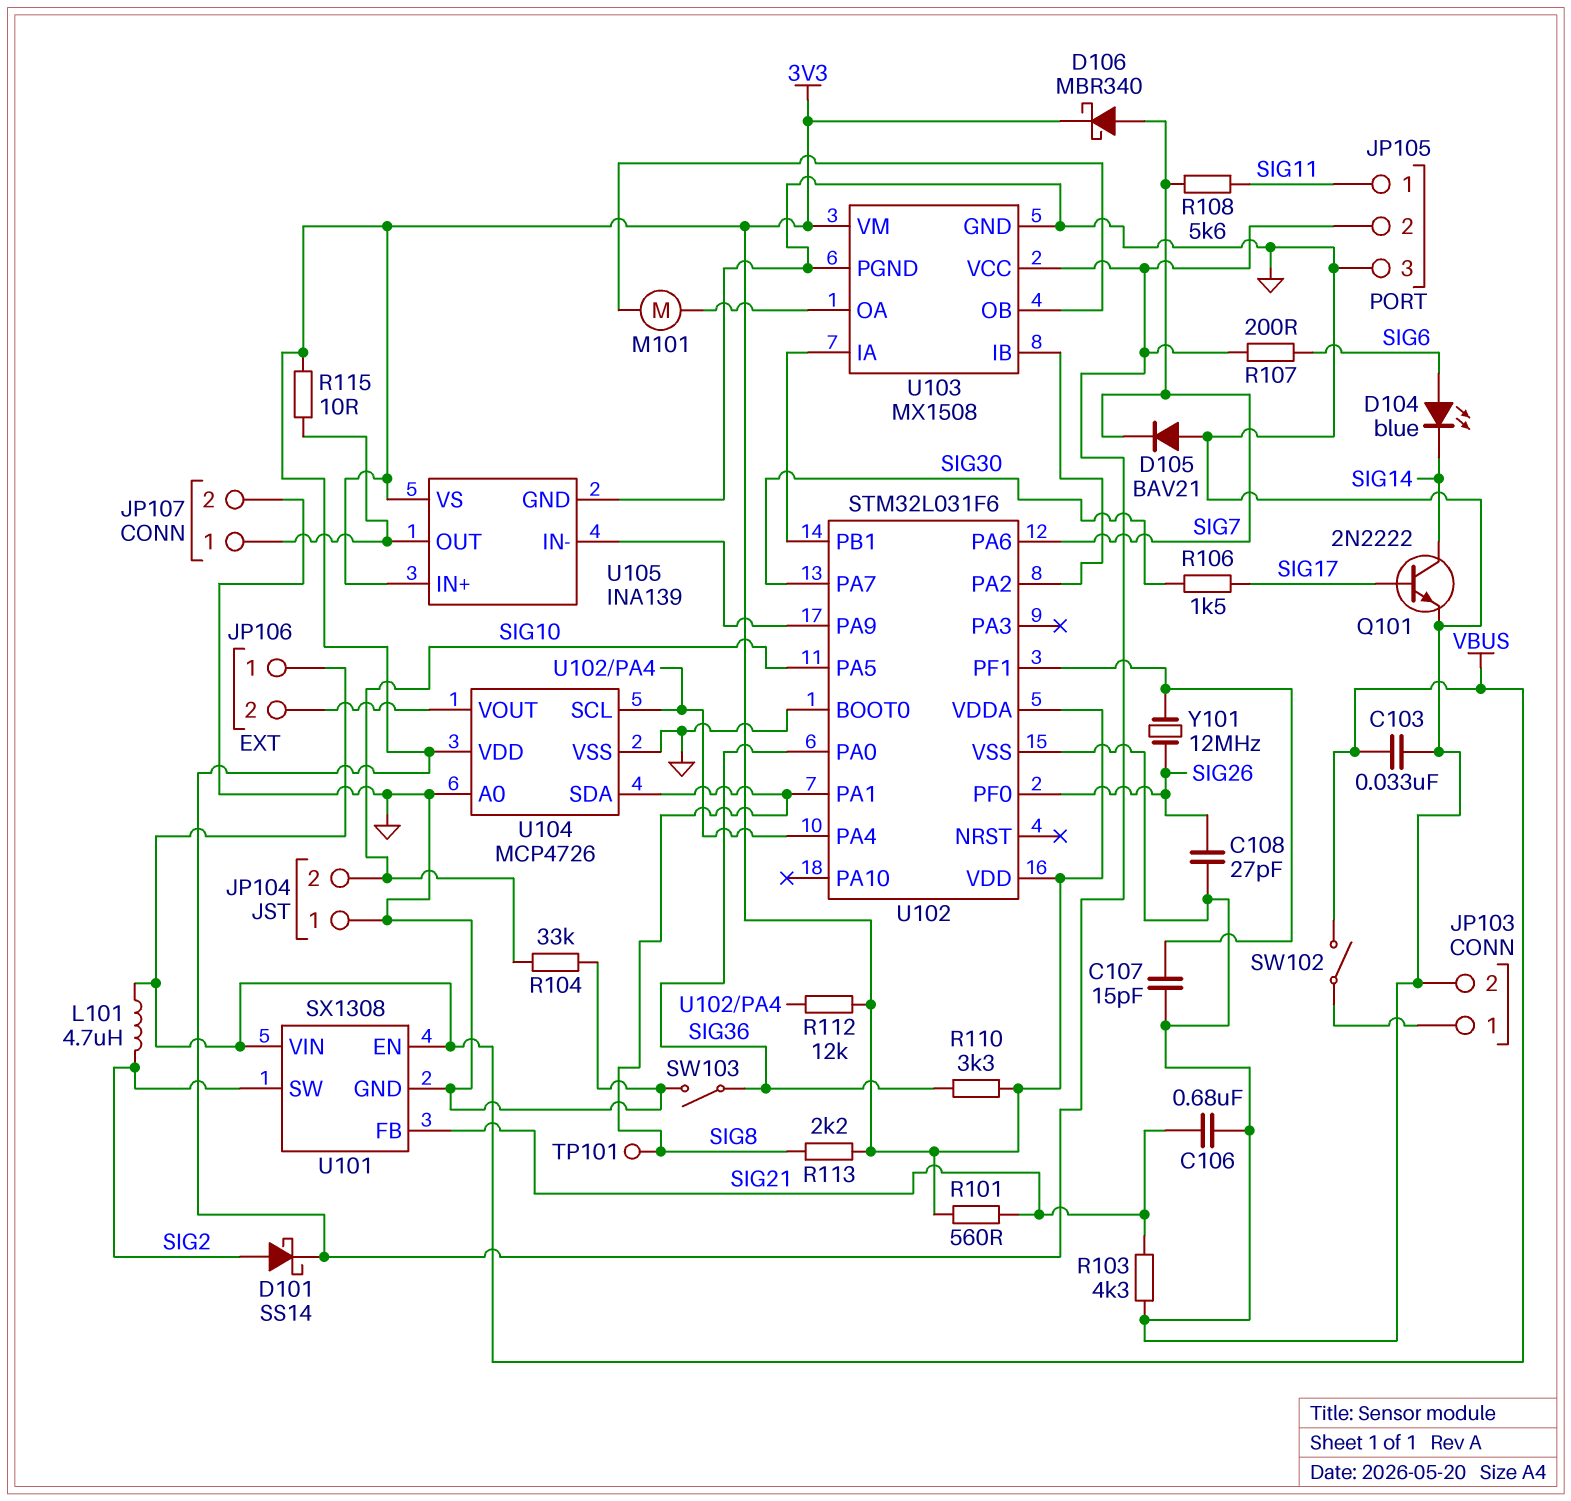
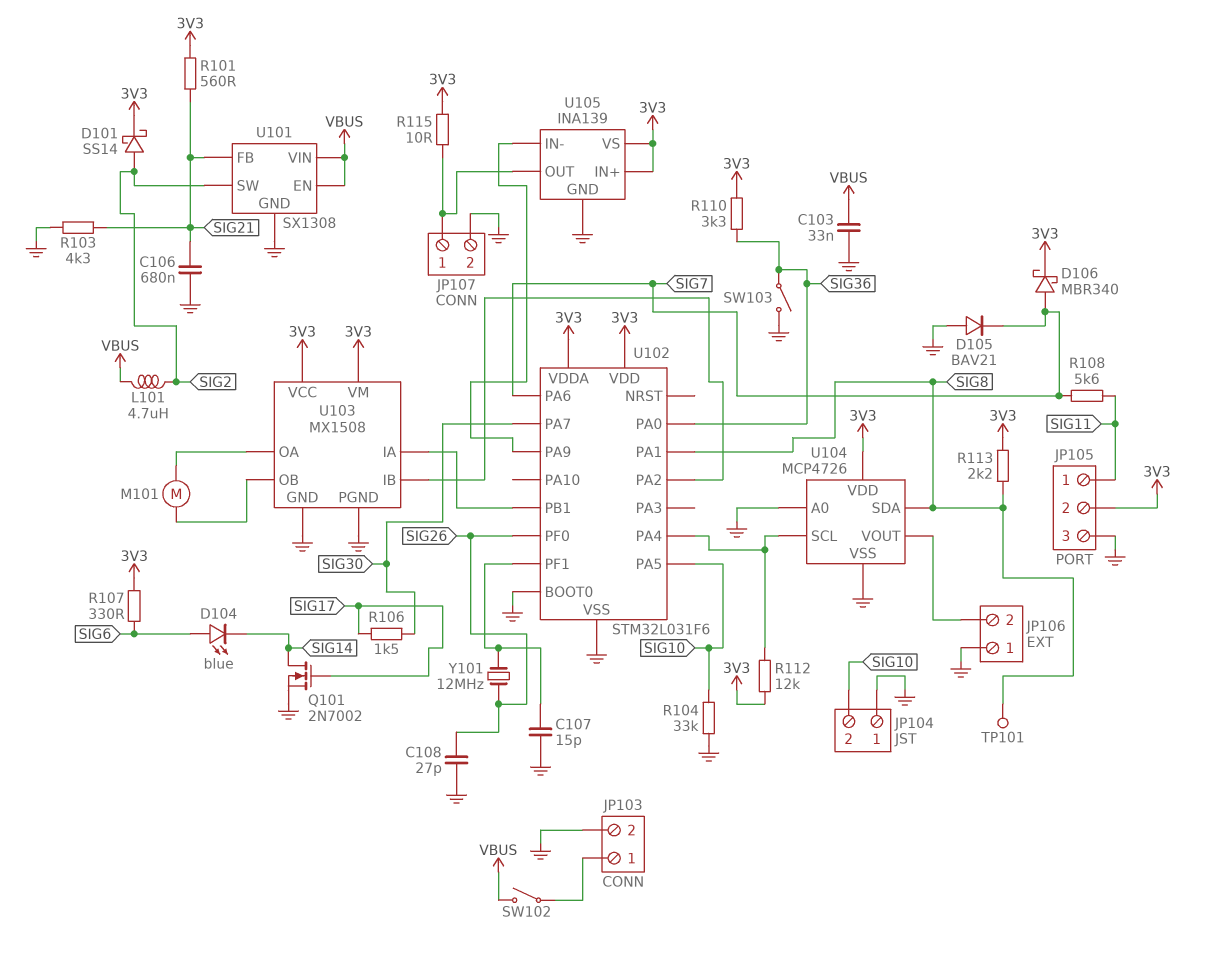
JP106 pin 1: VBUS -> GND
Q101: NPN 2N2222 (B SIG17, C SIG14, E GND) -> NMOS 2N7002 (G SIG17, D SIG14, S GND)
R107: 200 (3V3, SIG6) -> 330 (3V3, SIG6)

